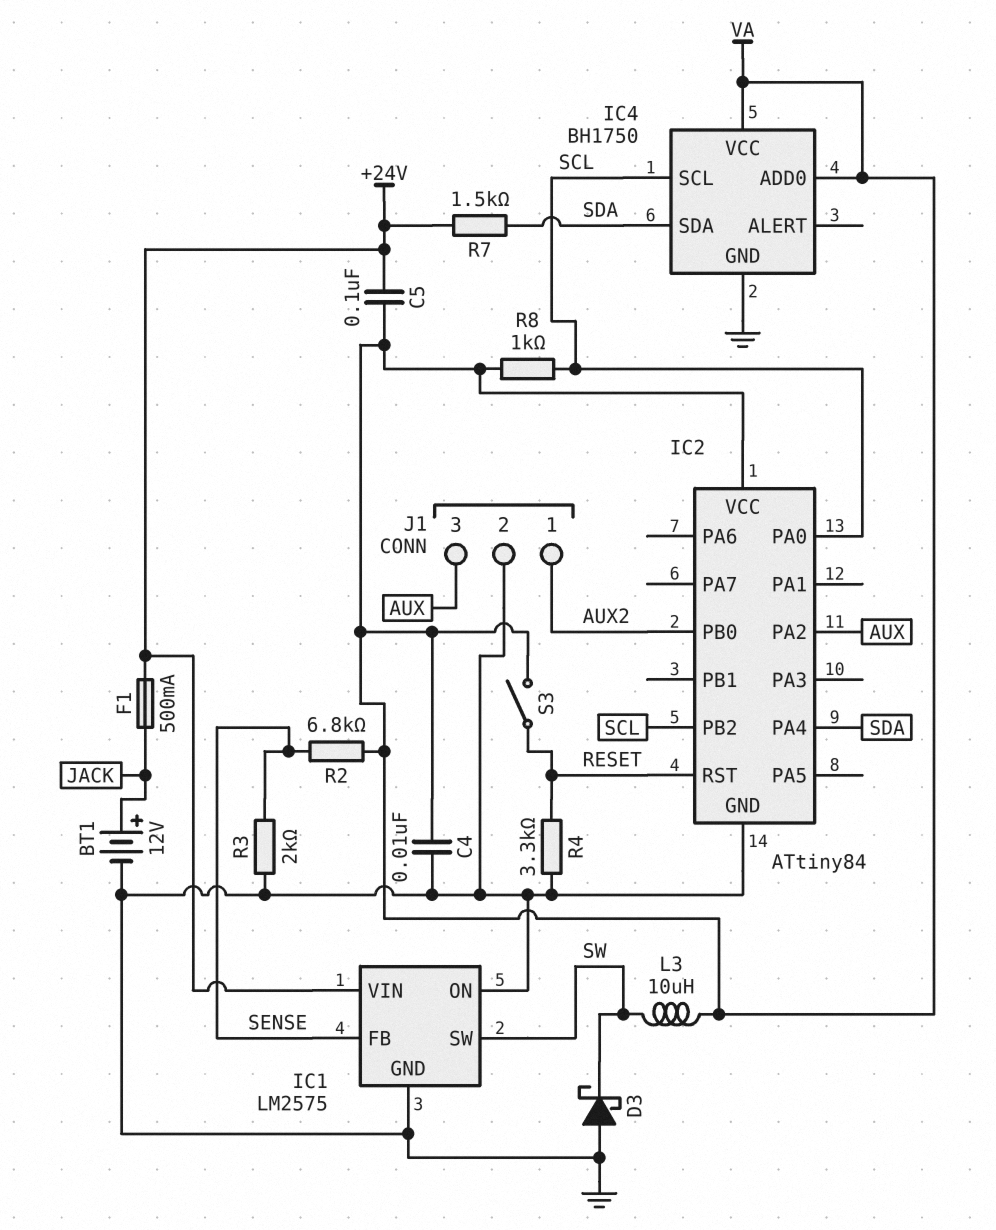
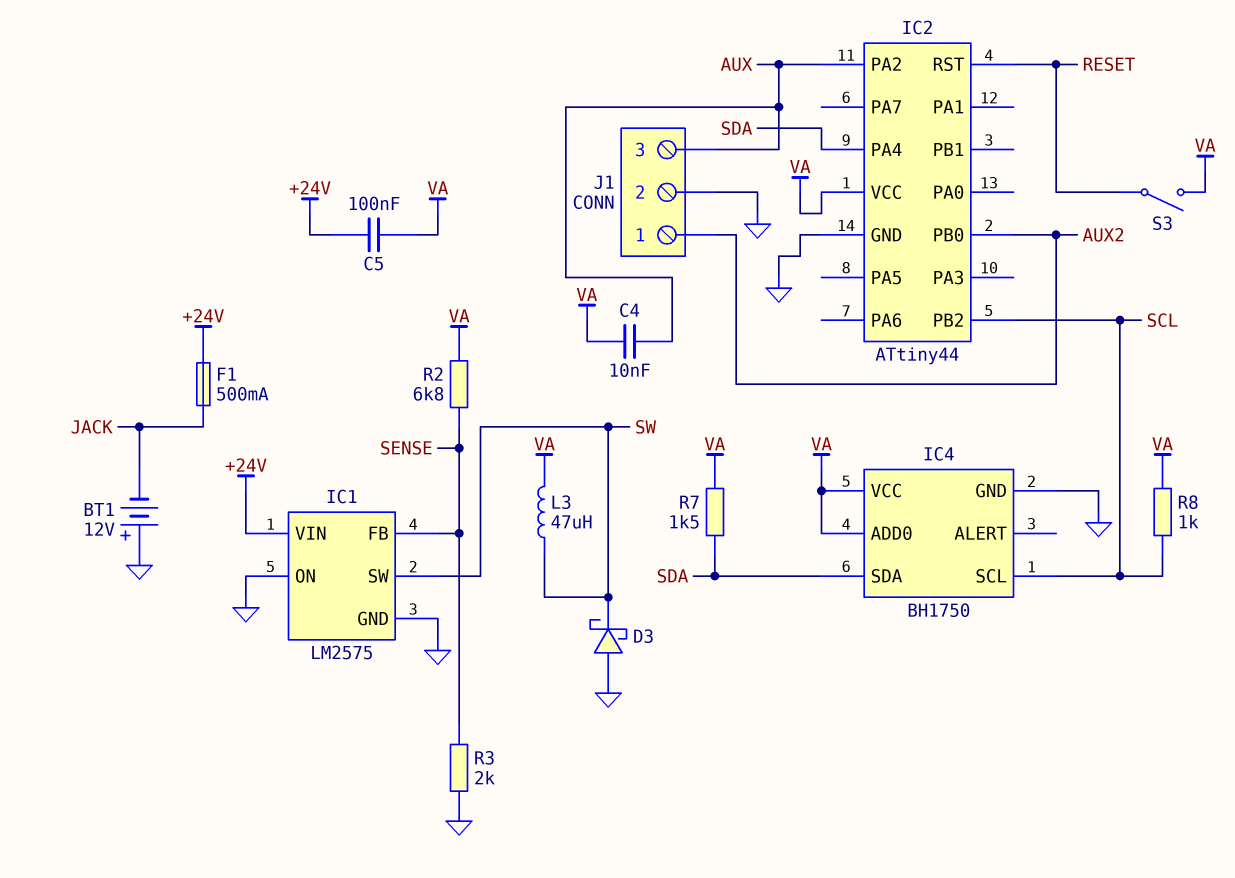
BT1: 12V (plus JACK, minus GND) -> 12V (plus GND, minus JACK)
C4: 10nF (GND, VA) -> 10nF (AUX, VA)
IC2: ATtiny84 -> ATtiny44
IC2 pin PA0: SCL -> none
L3: 10uH (SW, VA) -> 47uH (SW, VA)
R4: 3.3k (GND, RESET) -> none
R7: 1.5k (+24V, SDA) -> 1.5k (SDA, VA)

